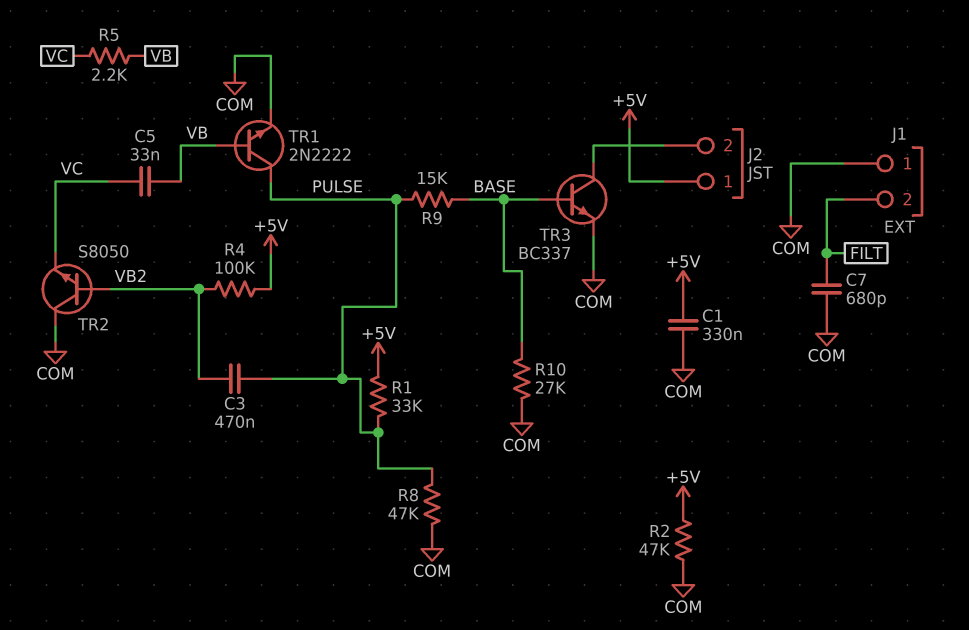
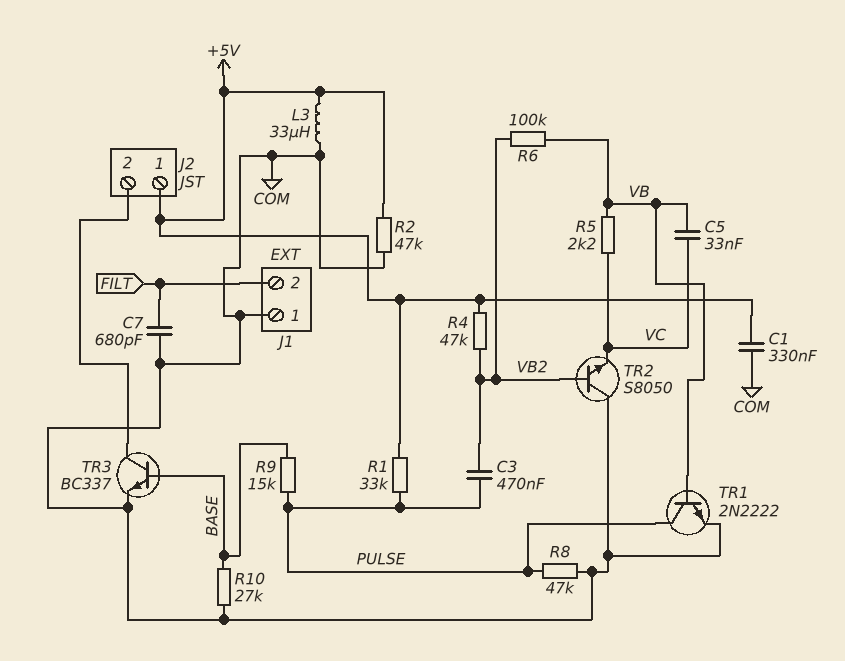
L3: none -> 33uH (+5V, COM)
R4: 100k (+5V, VB2) -> 47k (+5V, VB2)
R6: none -> 100k (VB, VB2)

